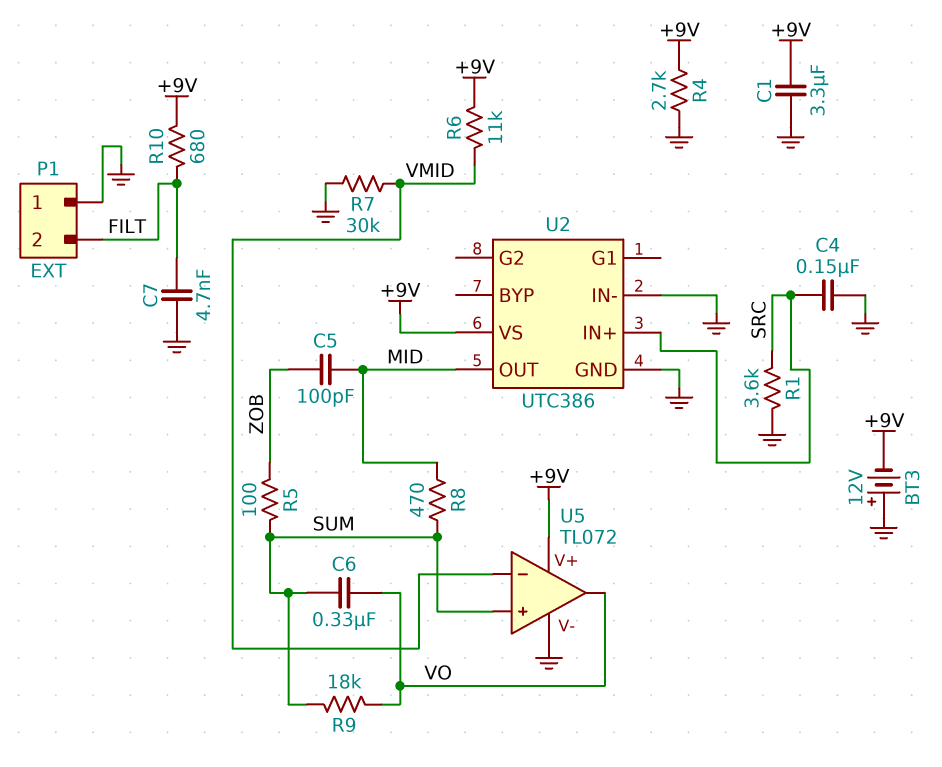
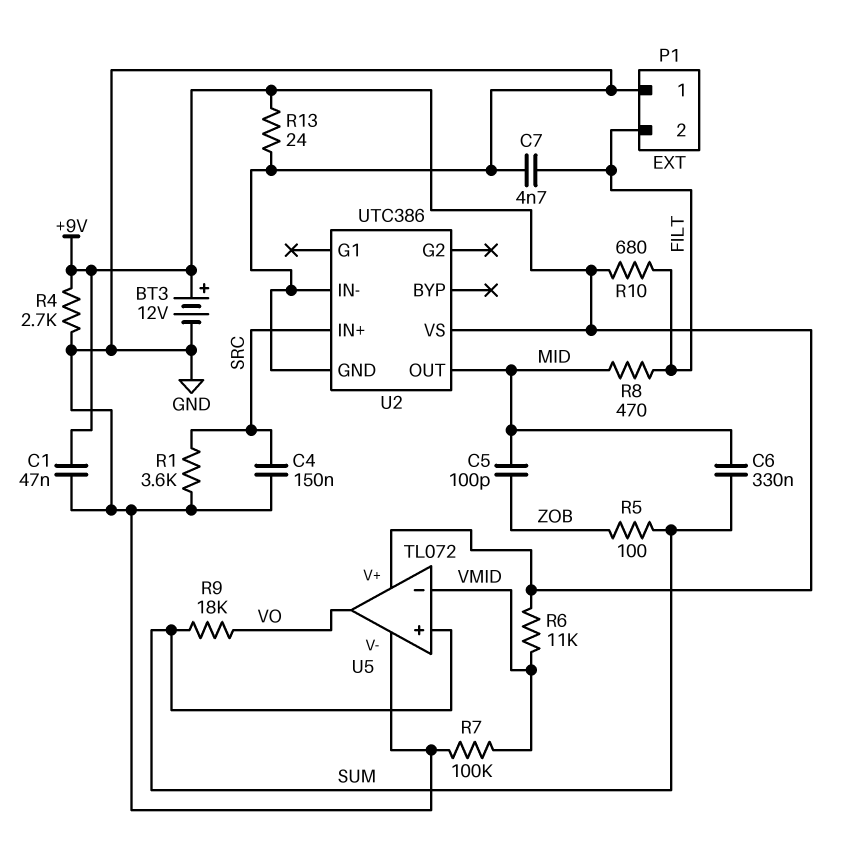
BT3: 12V (plus GND, minus +9V) -> 12V (plus +9V, minus GND)
C1: 3.3uF (+9V, GND) -> 47nF (+9V, GND)
C6: 330nF (SUM, VO) -> 330nF (MID, SUM)
R7: 30k (GND, VMID) -> 100k (GND, VMID)
R8: 470 (MID, SUM) -> 470 (FILT, MID)
R13: none -> 24 (+9V, GND)

